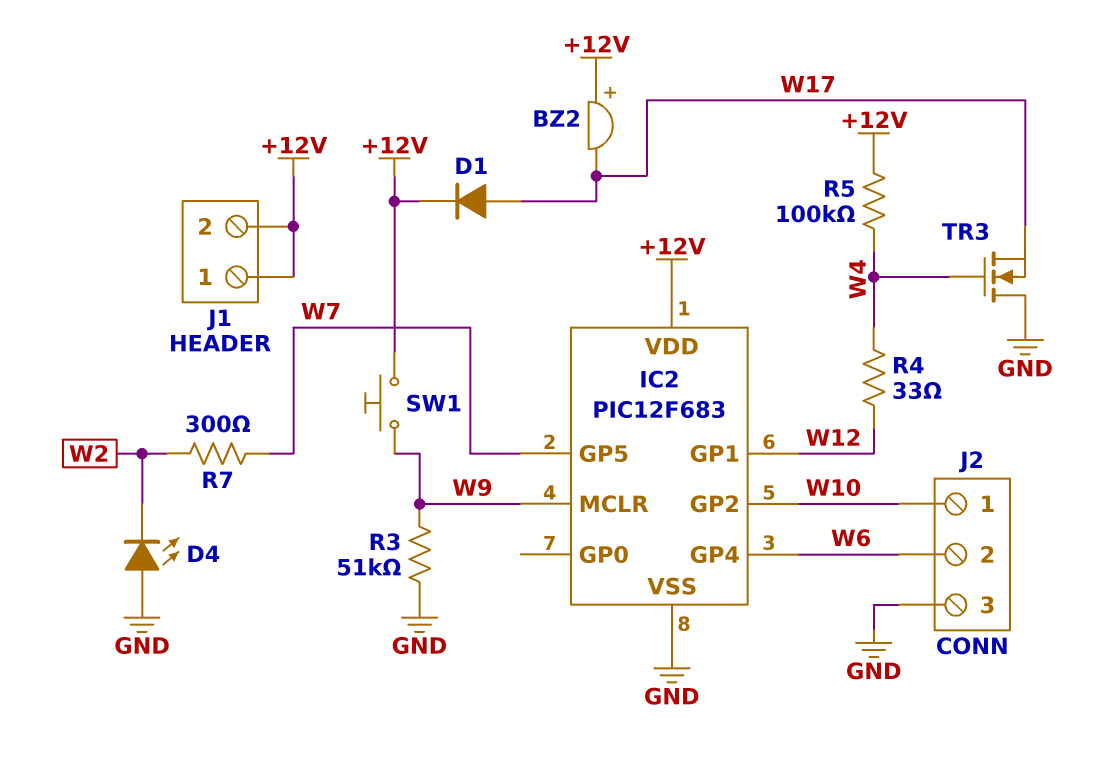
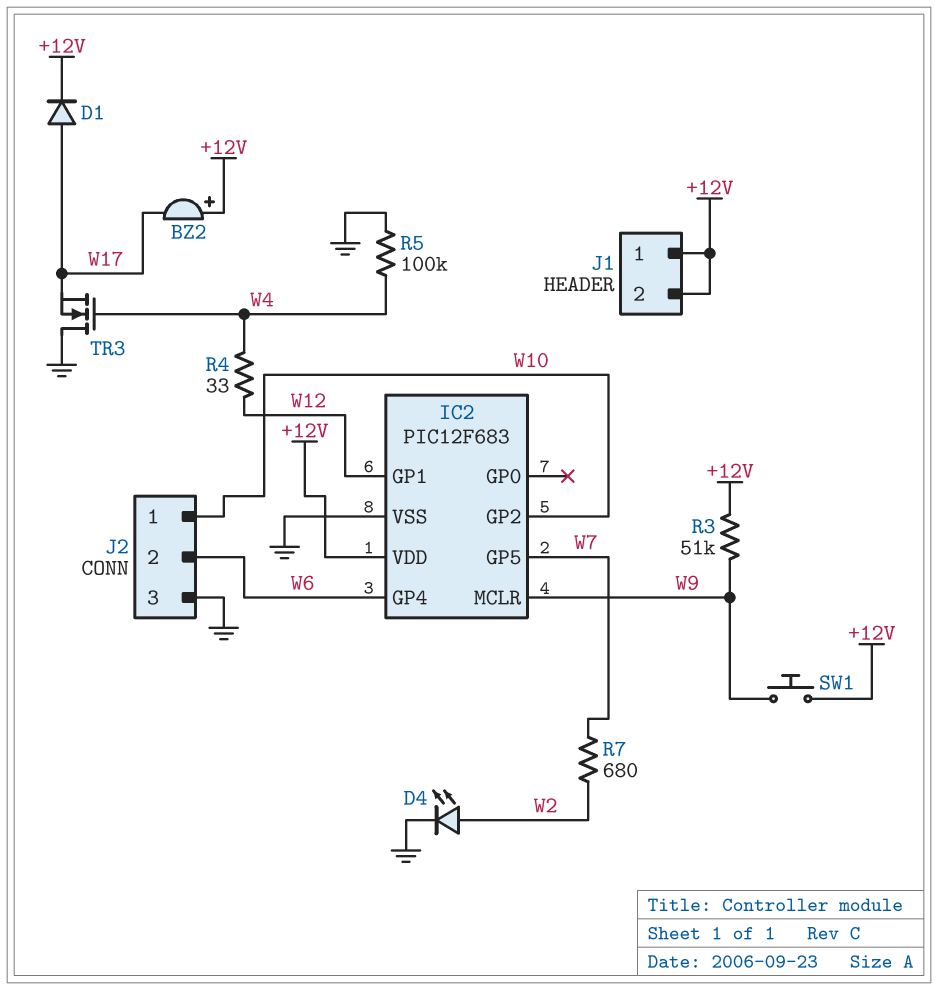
D4: LED (A GND, K W2) -> LED (A W2, K GND)
R3: 51k (GND, W9) -> 51k (+12V, W9)
R5: 100k (+12V, W4) -> 100k (GND, W4)
R7: 300 (W2, W7) -> 680 (W2, W7)

